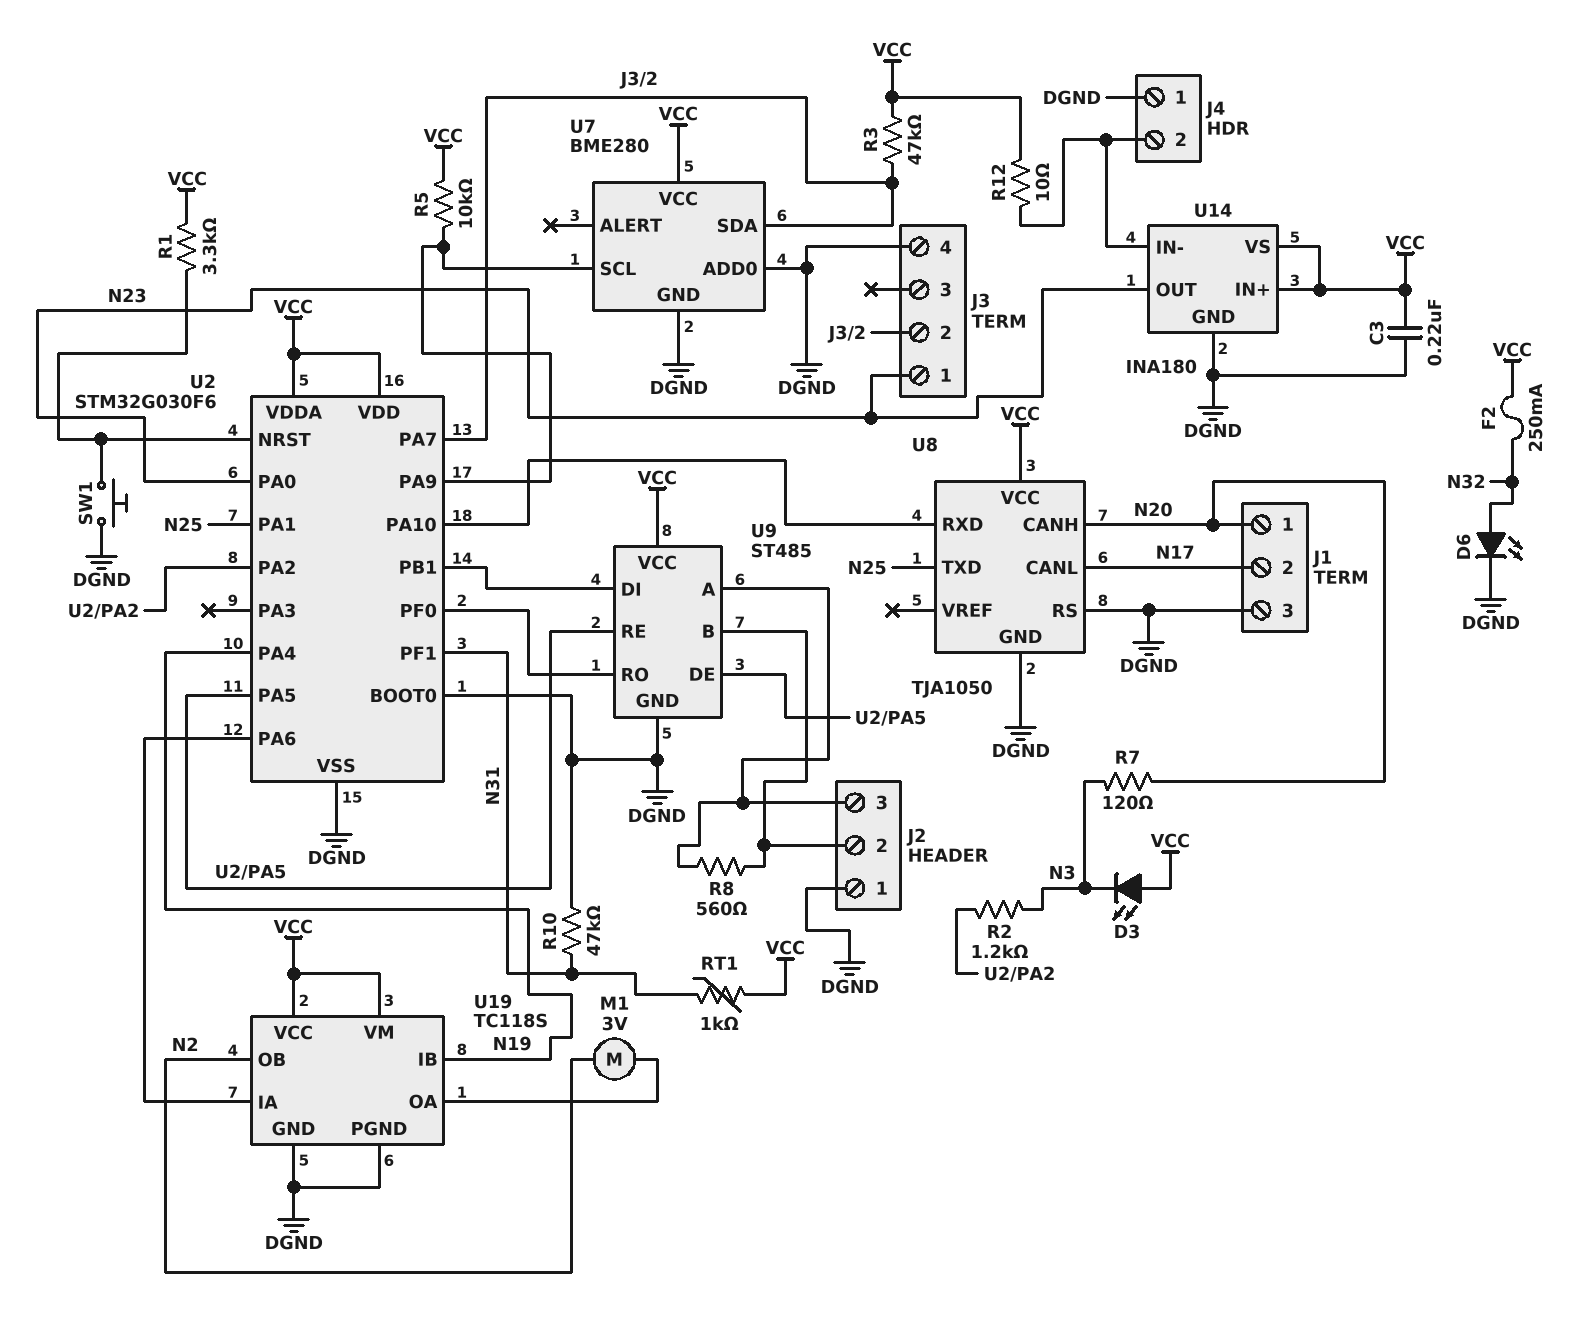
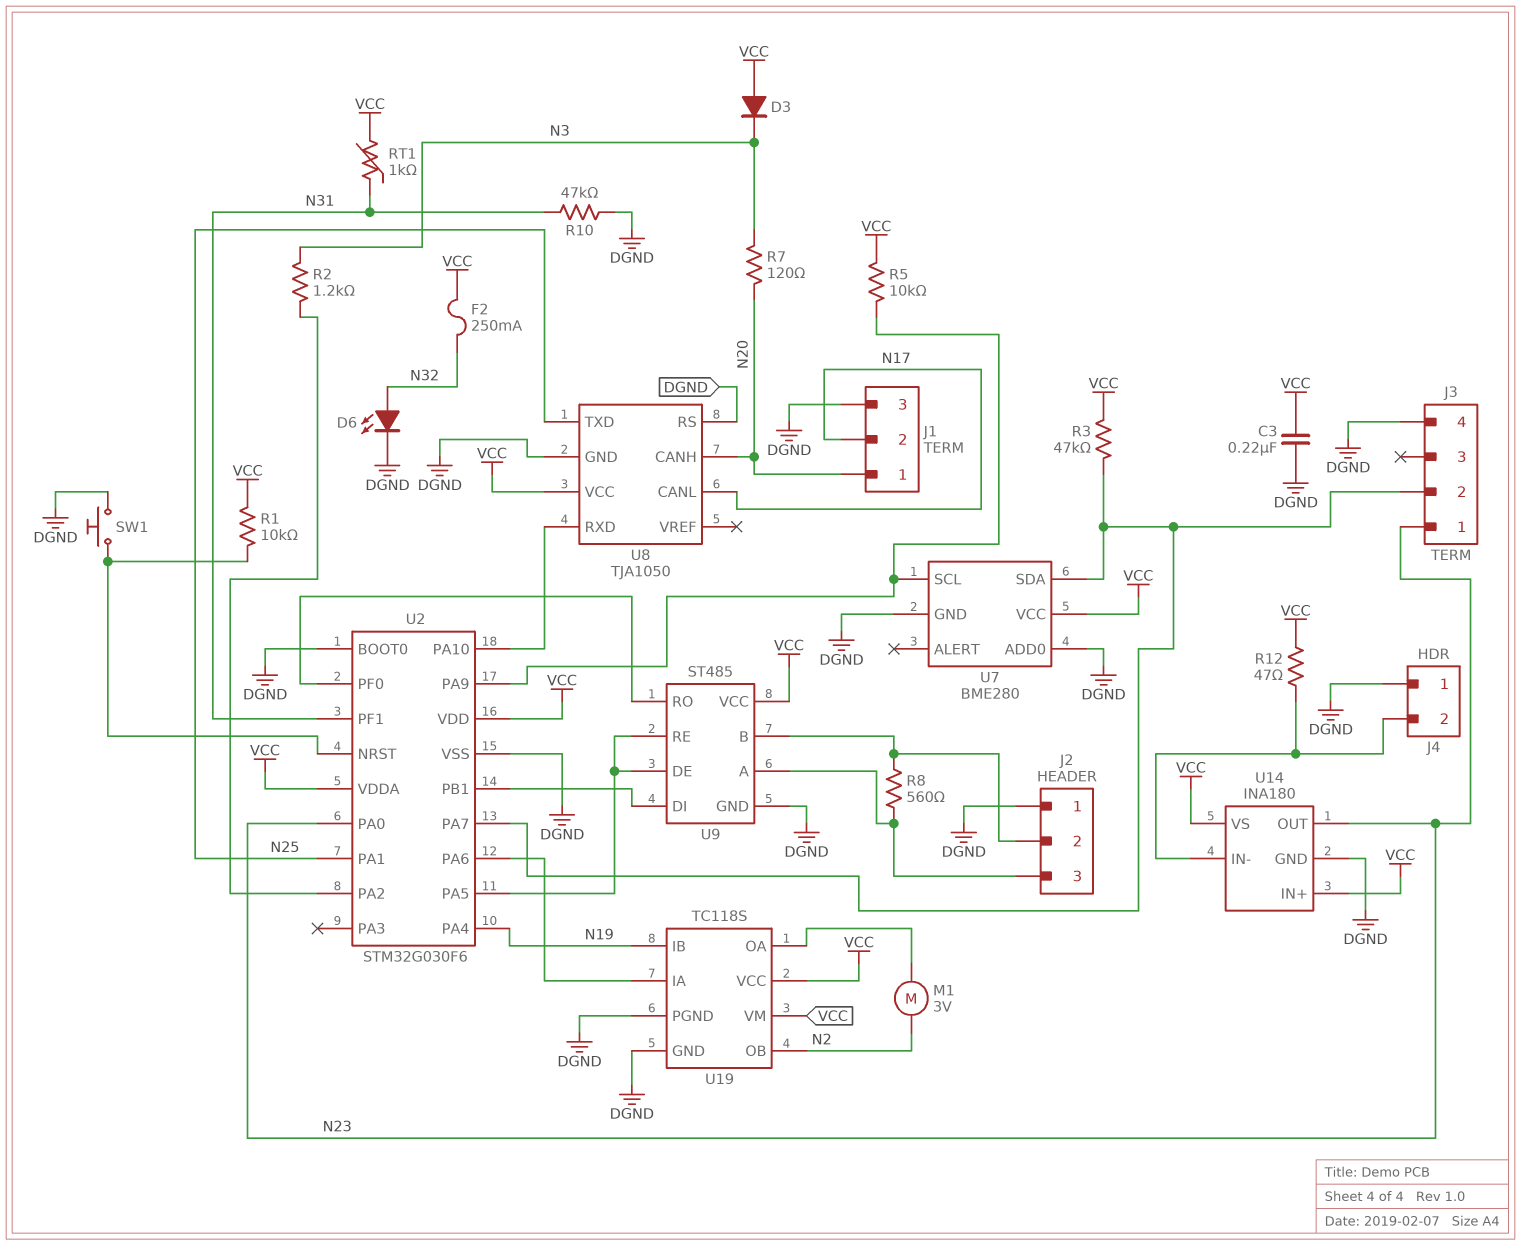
D3: LED (A VCC, K N3) -> diode (A VCC, K N3)
R1: 3.3k (U2/NRST, VCC) -> 10k (U2/NRST, VCC)
R12: 10 (J4/2, VCC) -> 47 (J4/2, VCC)

